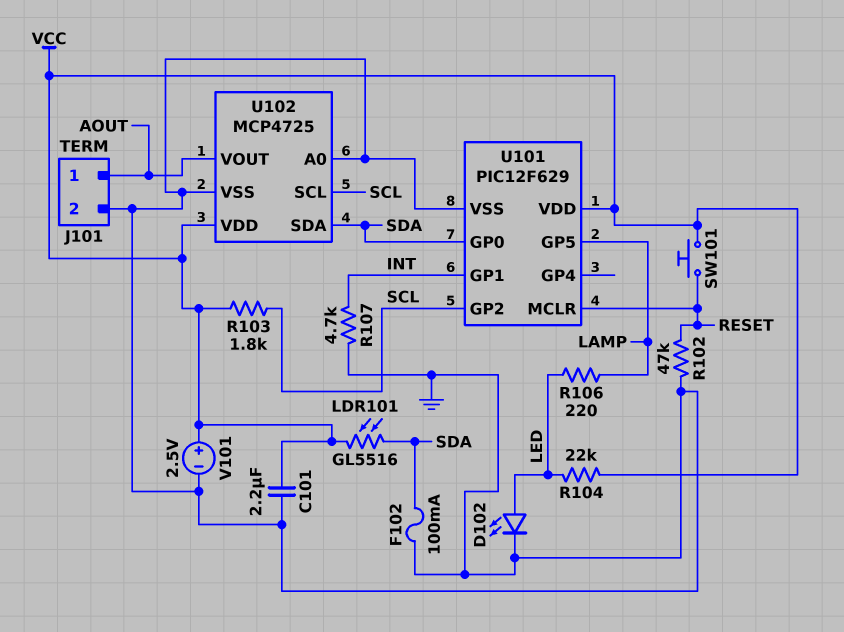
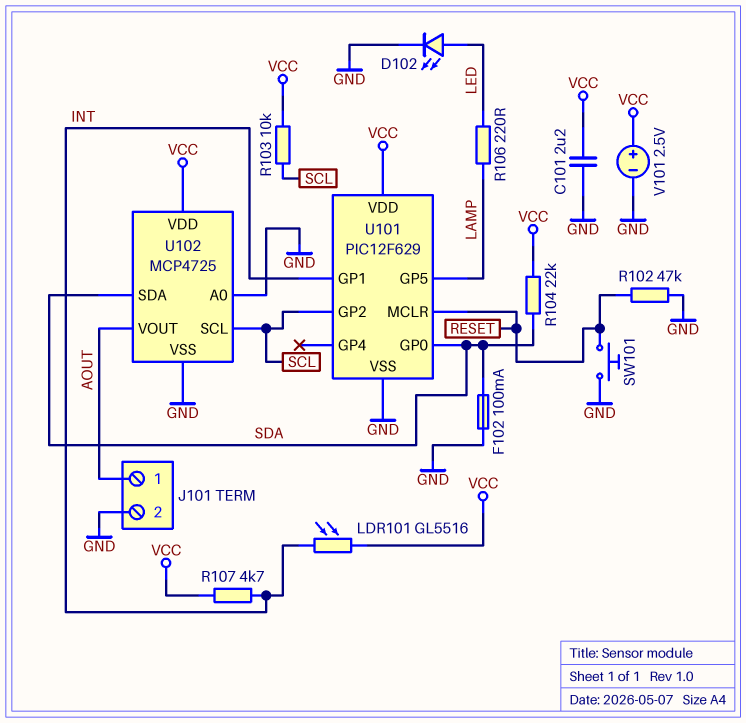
LDR101: GL5516 (SDA, VCC) -> GL5516 (INT, VCC)
R103: 1.8k (SCL, VCC) -> 10k (SCL, VCC)
R104: 22k (LED, VCC) -> 22k (SDA, VCC)
R107: 4.7k (GND, INT) -> 4.7k (INT, VCC)
SW101: button (RESET, VCC) -> button (GND, RESET)

